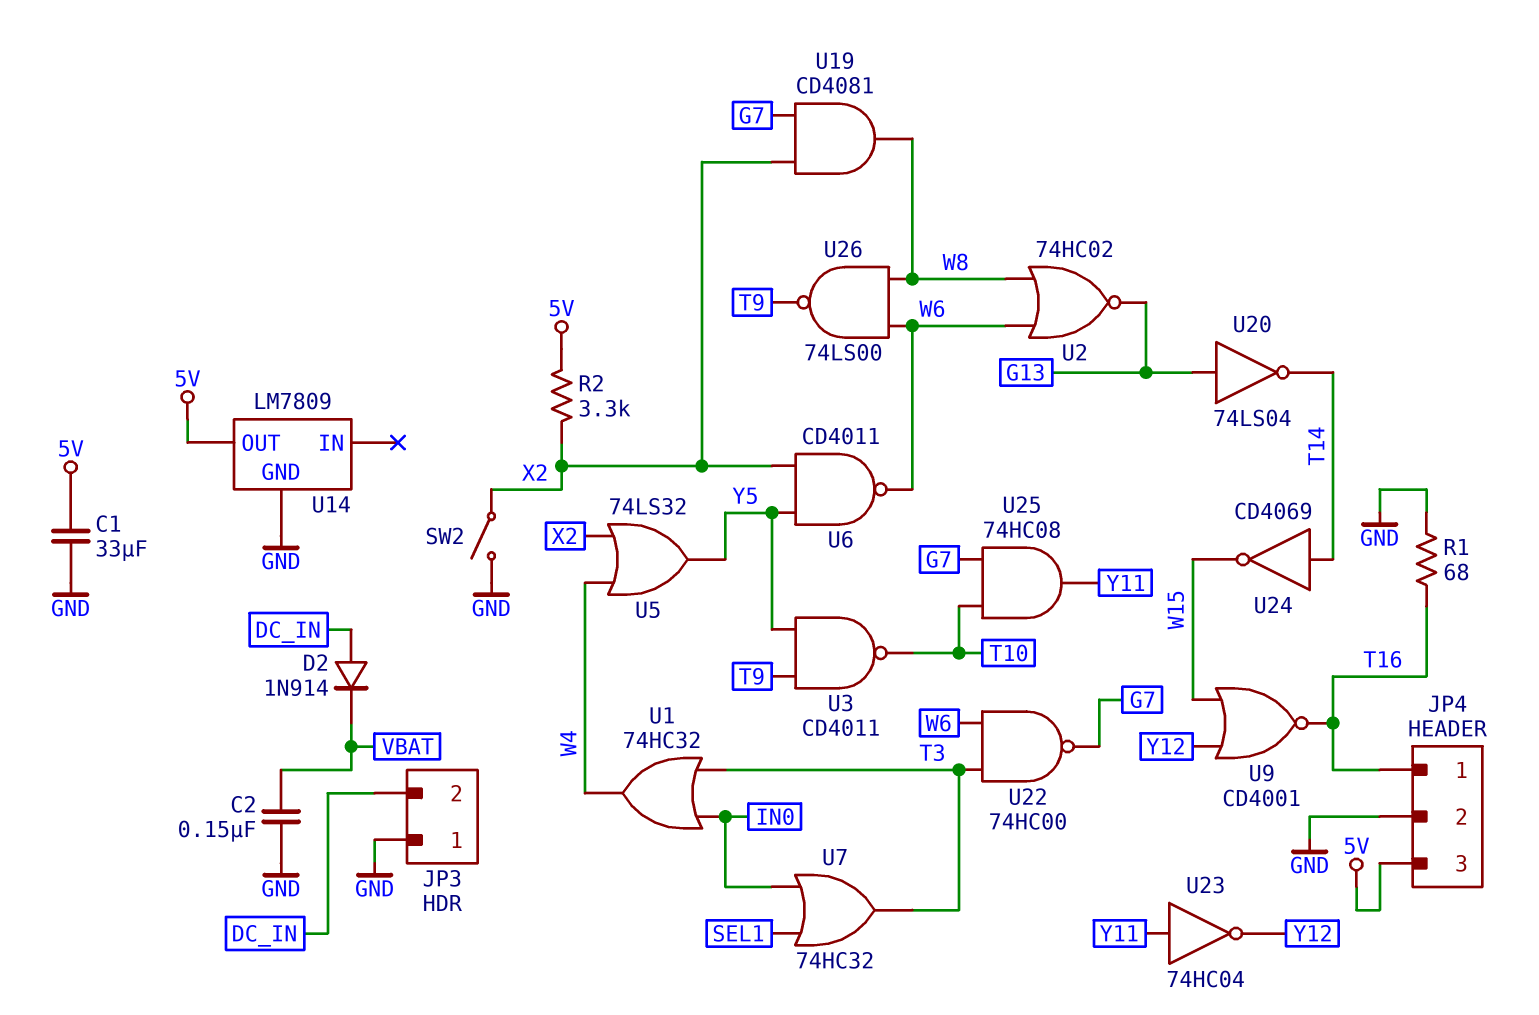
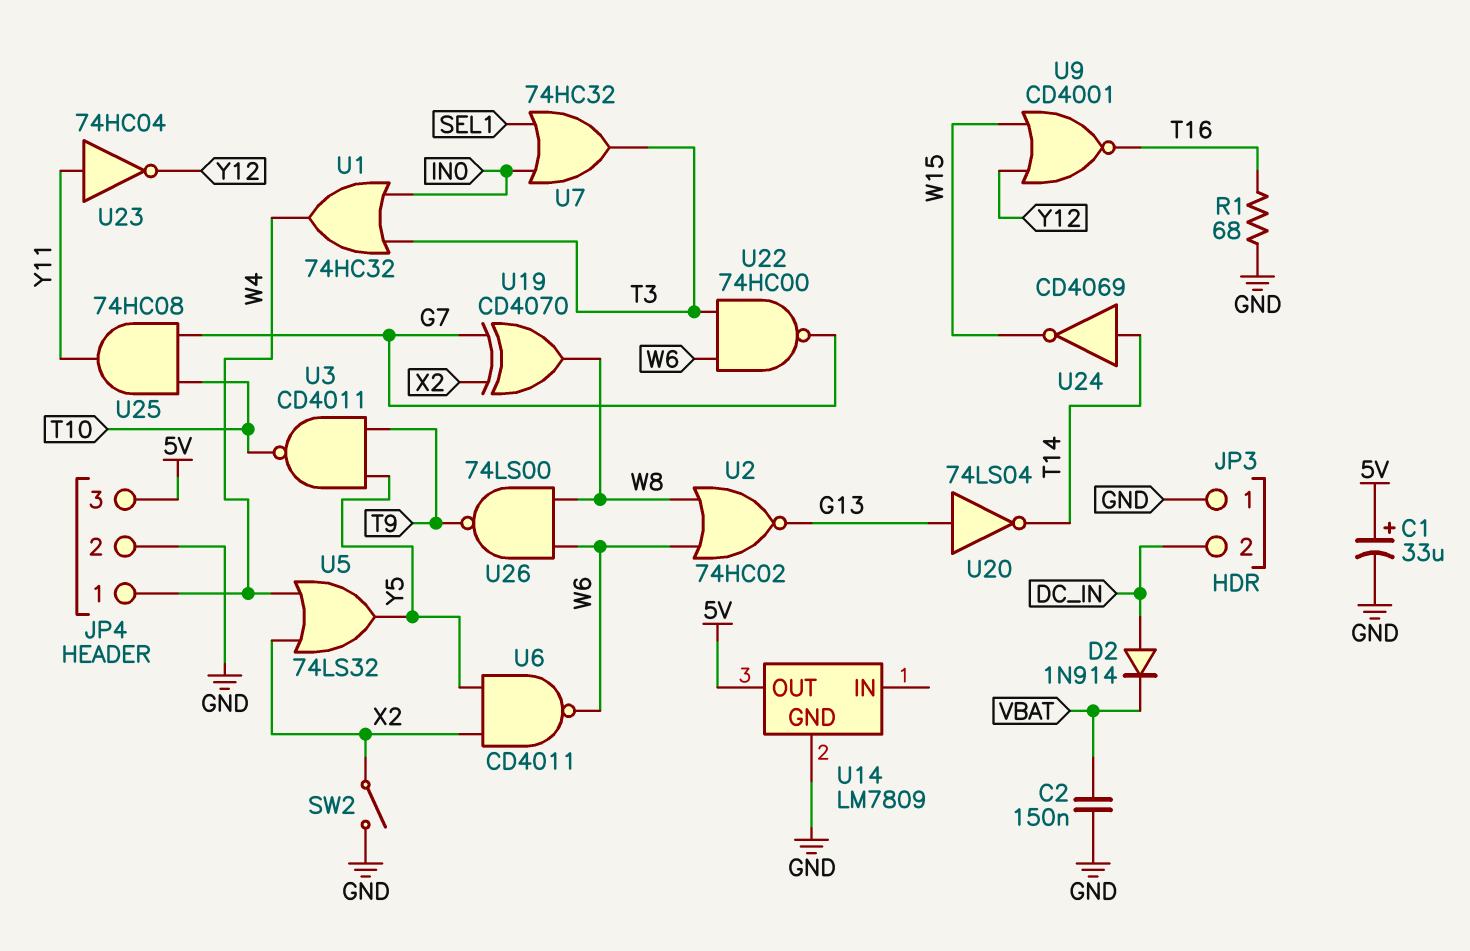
C1: 33uF (5V, GND) -> 33uF (plus 5V, minus GND)
JP4 pin 1: T16 -> W4
R2: 3.3k (5V, X2) -> none
U19: AND CD4081 (in G7, in X2, out W8) -> XOR CD4070 (in G7, in X2, out W8)

